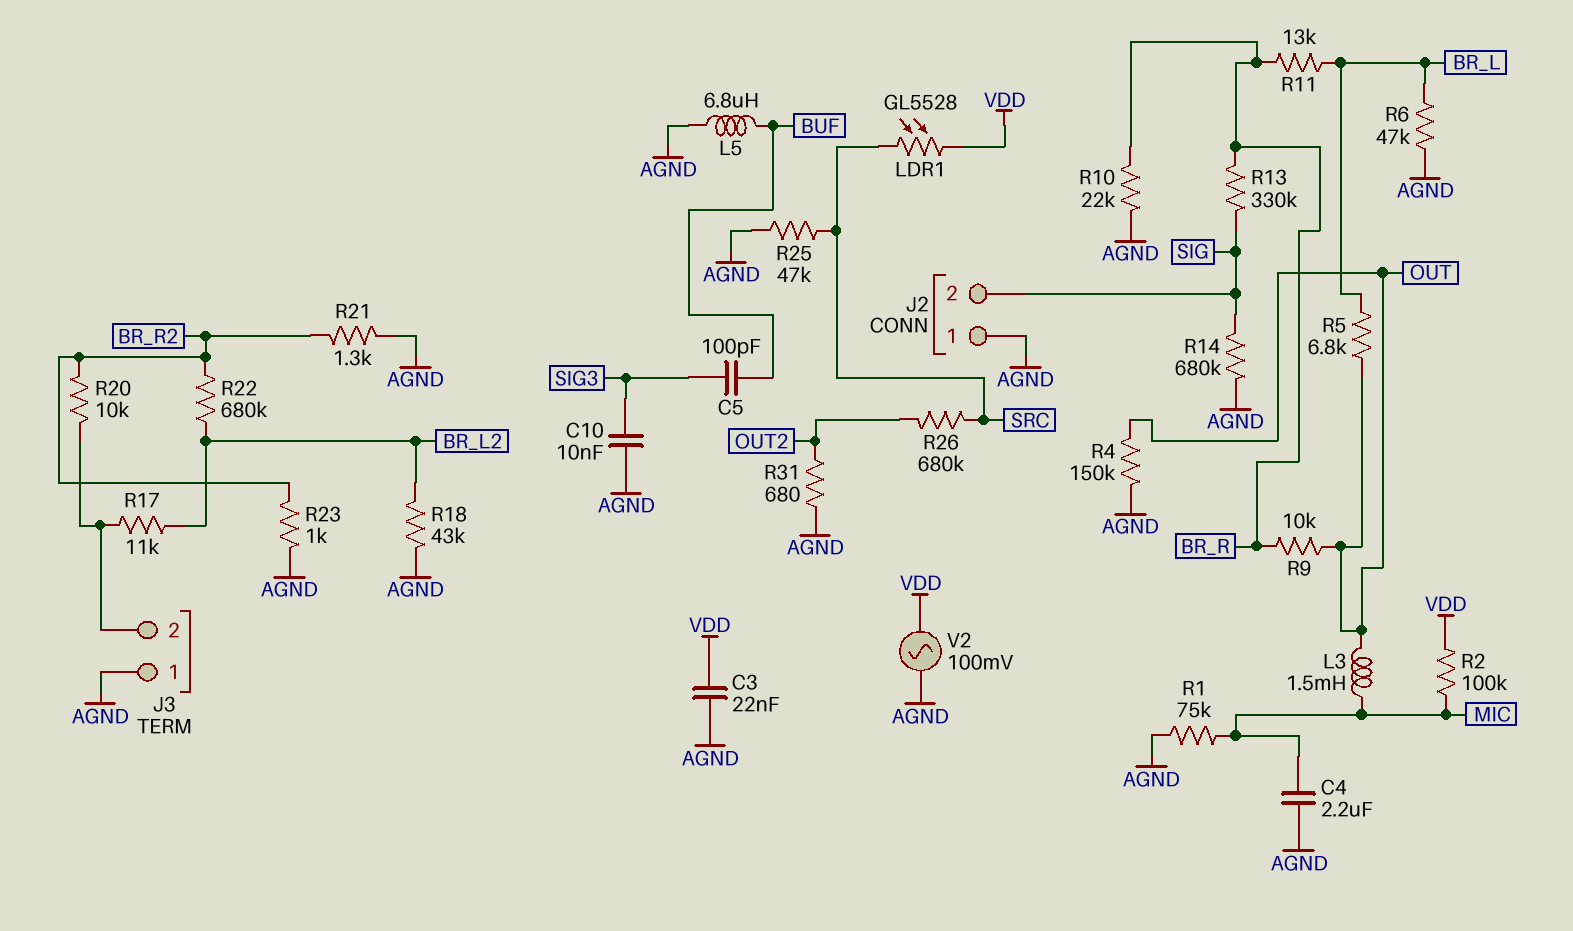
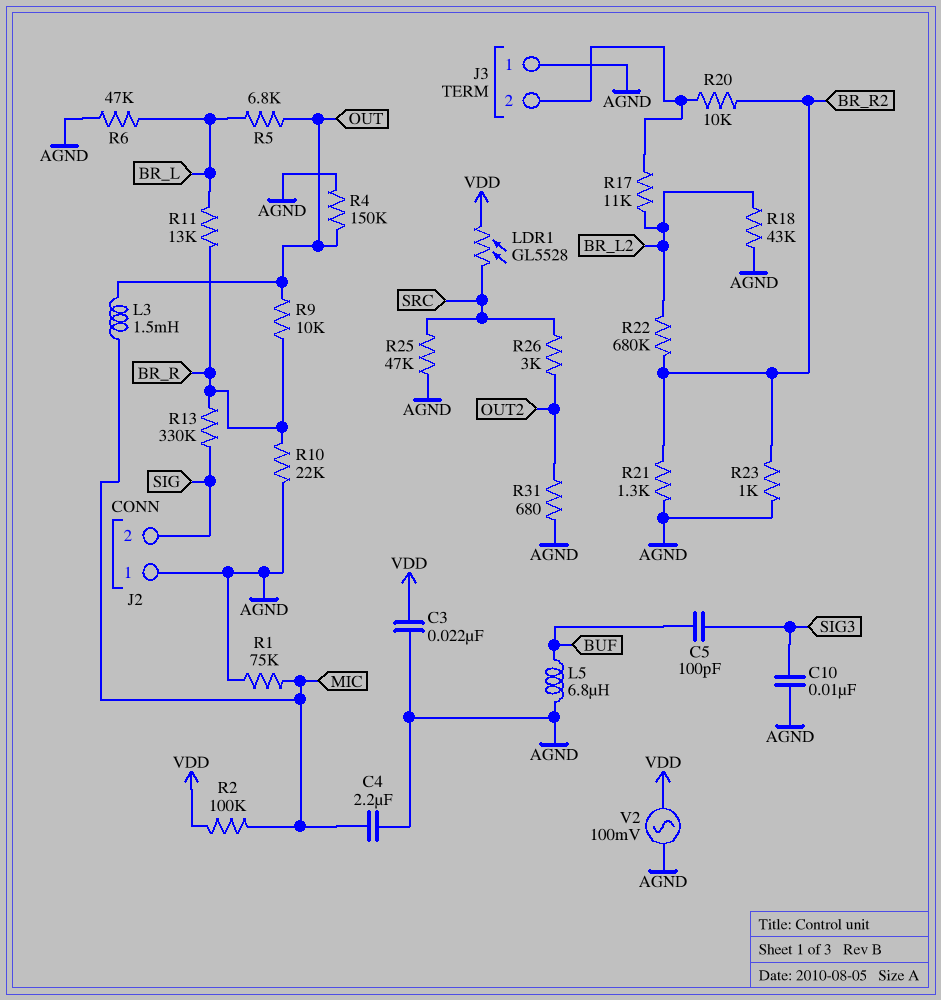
R14: 680k (AGND, SIG) -> none
R26: 680k (OUT2, SRC) -> 3k (OUT2, SRC)

